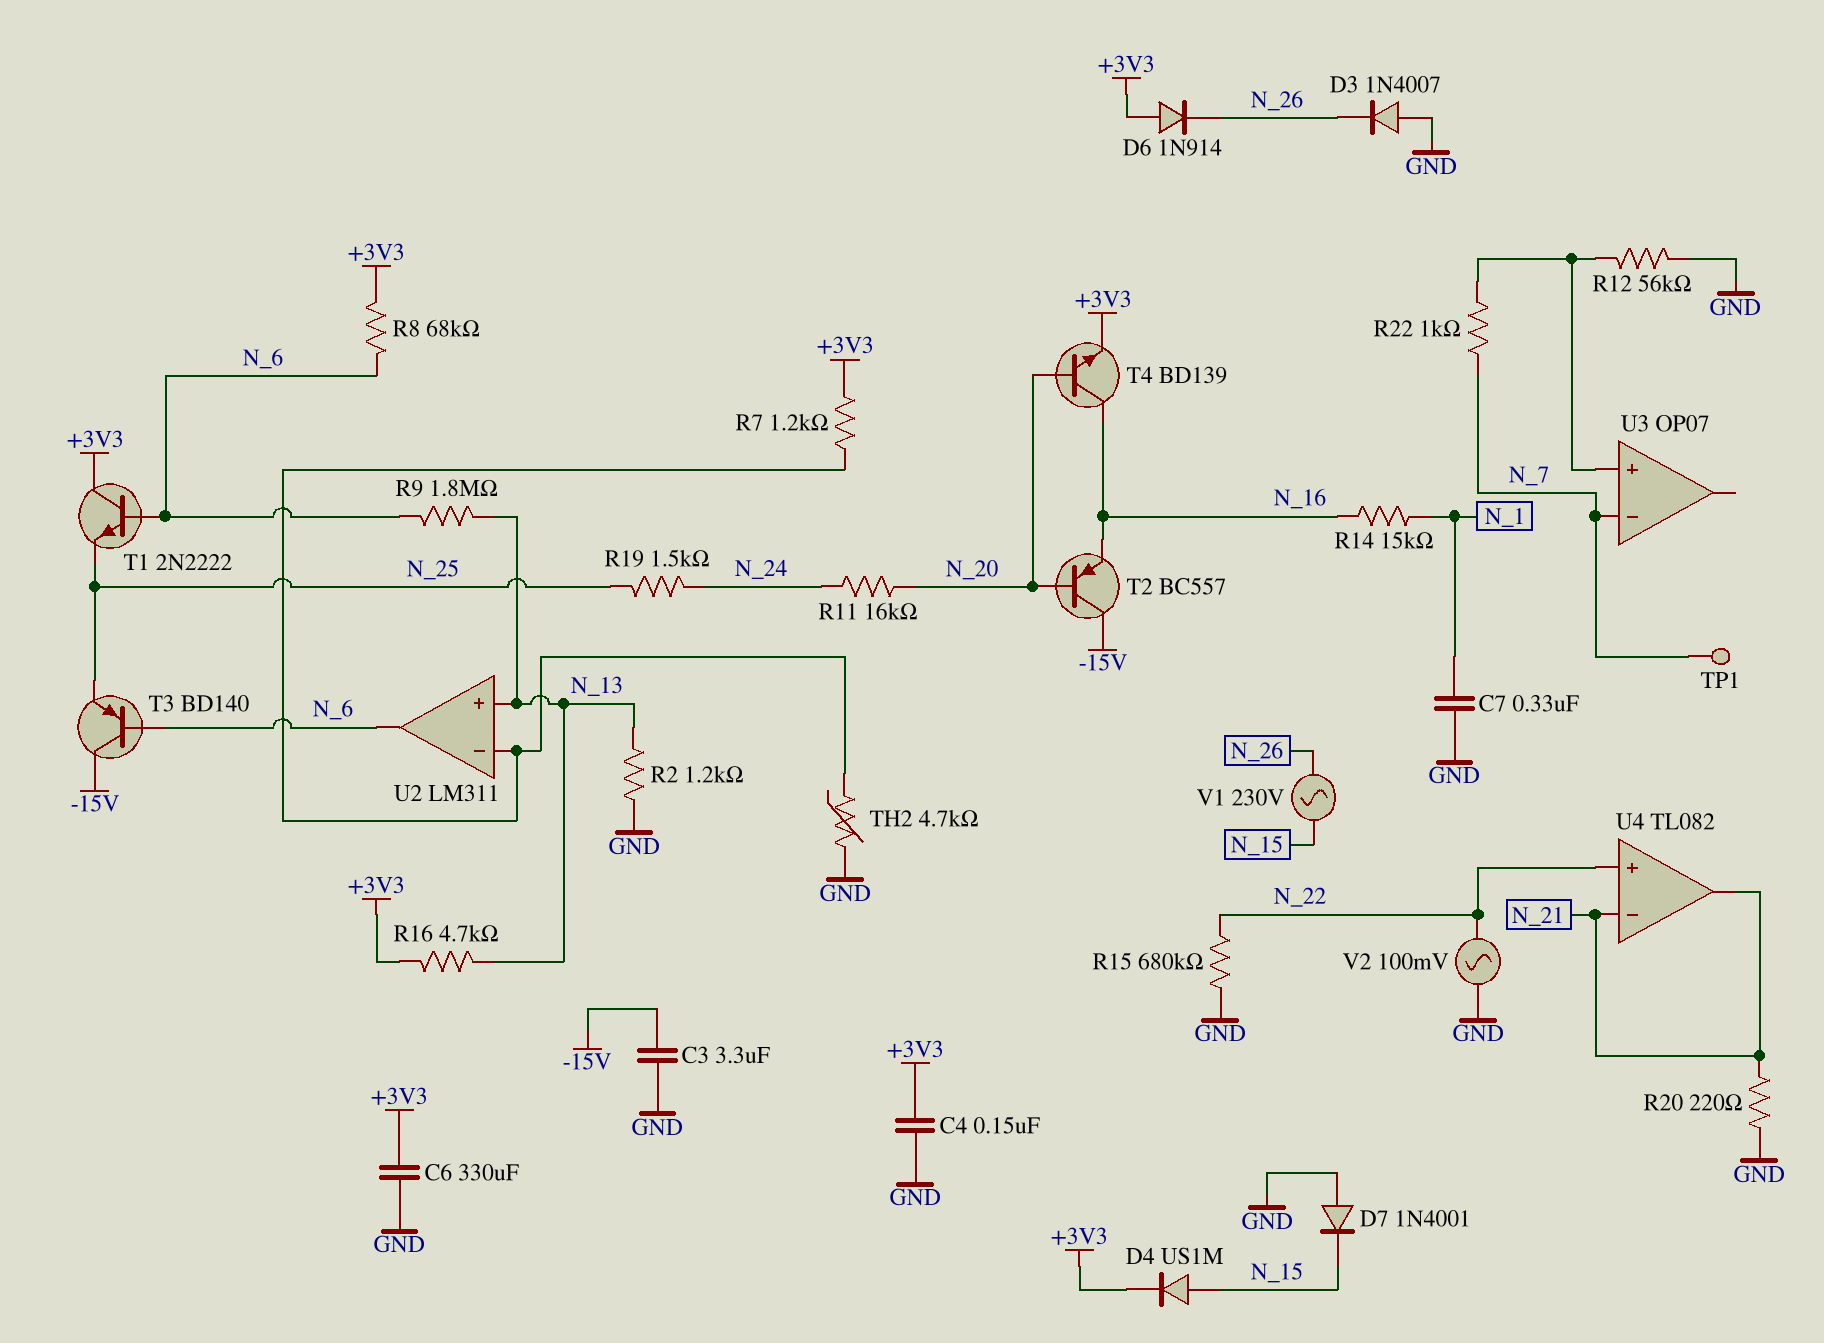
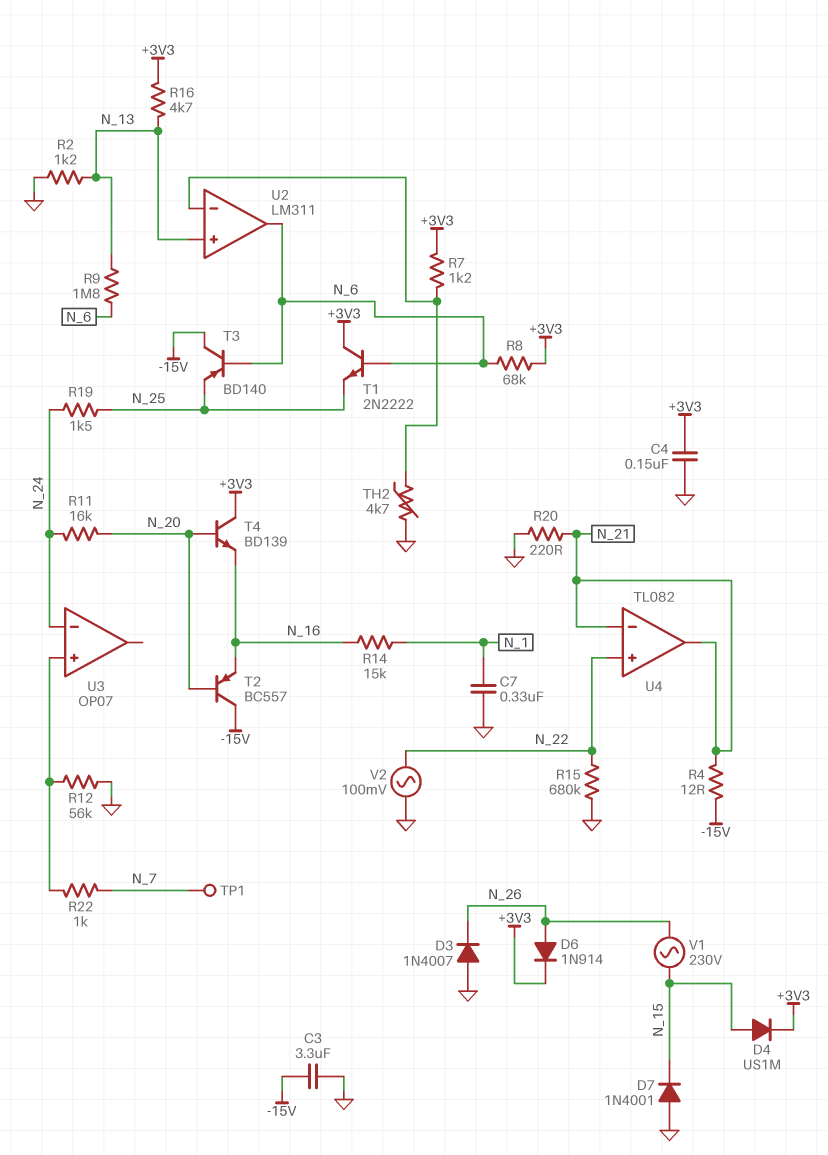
C6: 330uF (+3V3, GND) -> none
D6: diode 1N914 (A +3V3, K N_26) -> diode 1N914 (A N_26, K +3V3)
R4: none -> 12 (-15V, N_21)
T4: NPN BD139 (B N_20, C N_16, E +3V3) -> NPN BD139 (B N_20, C +3V3, E N_16)
U3 pin in-: N_7 -> N_24

